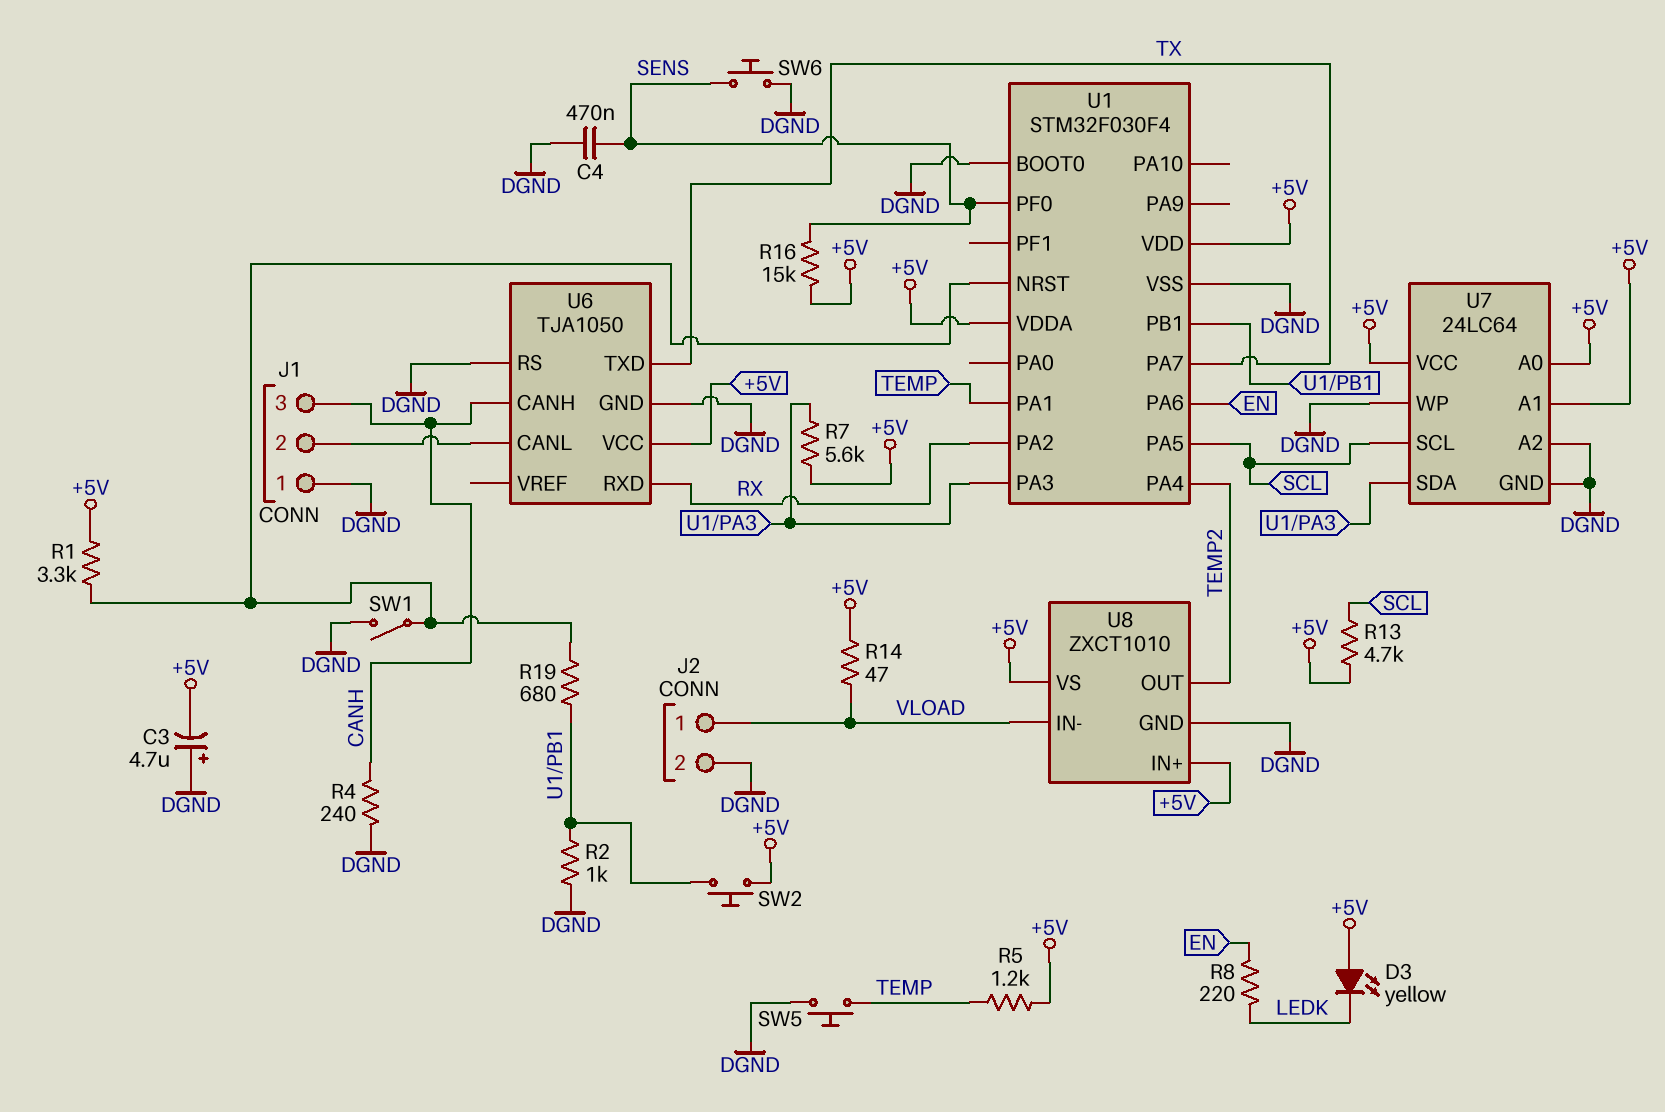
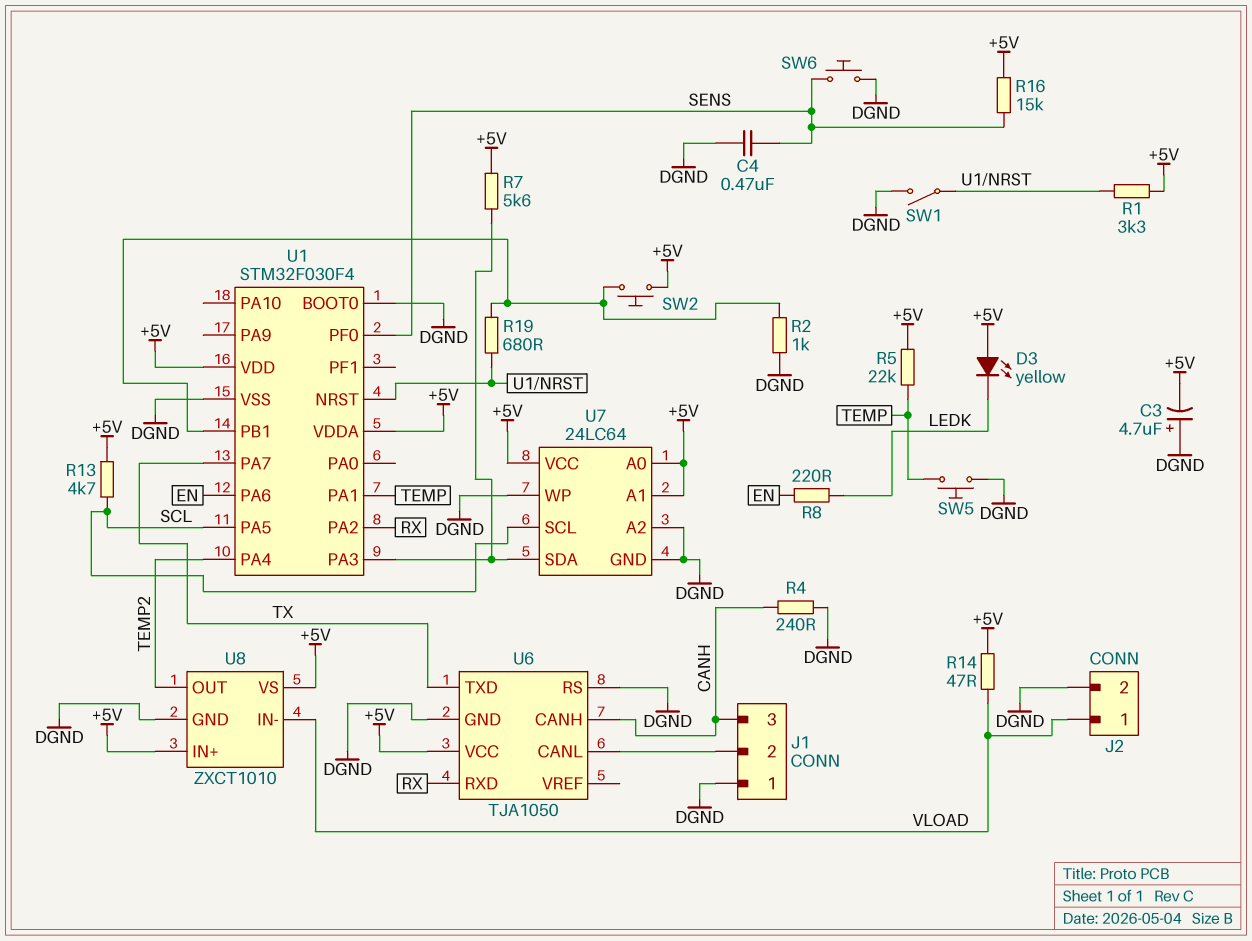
R5: 1.2k (+5V, TEMP) -> 22k (+5V, TEMP)

